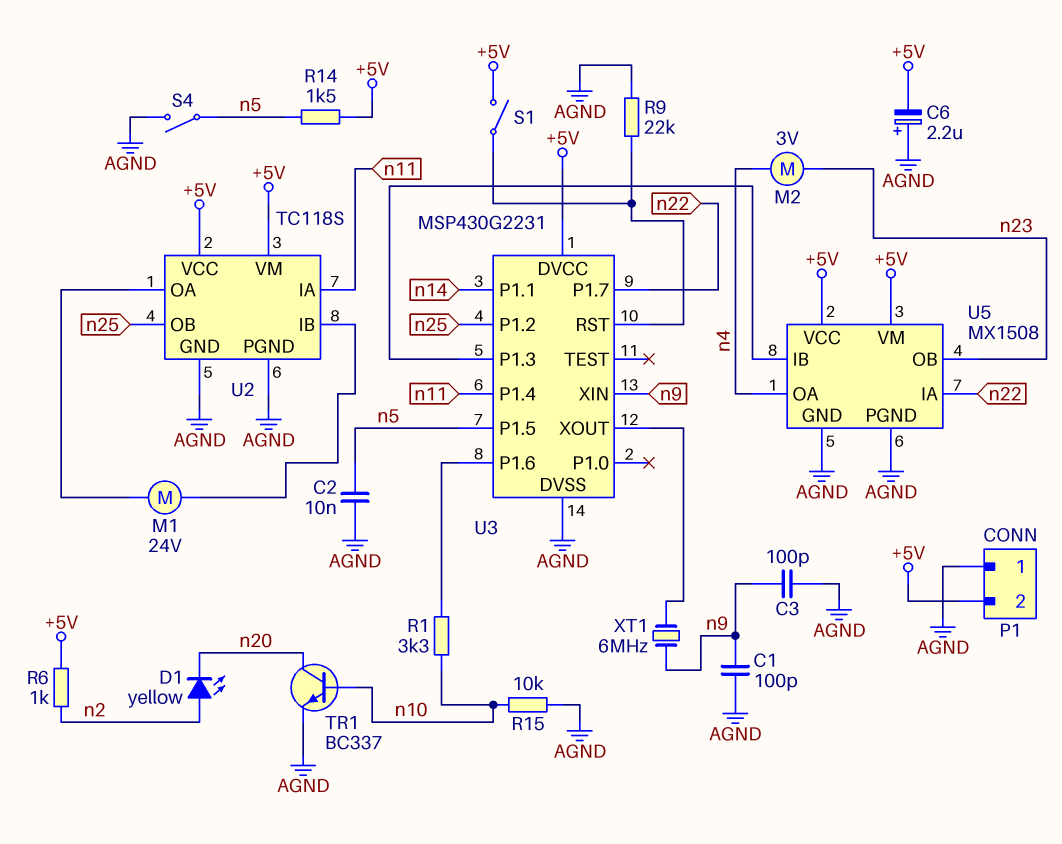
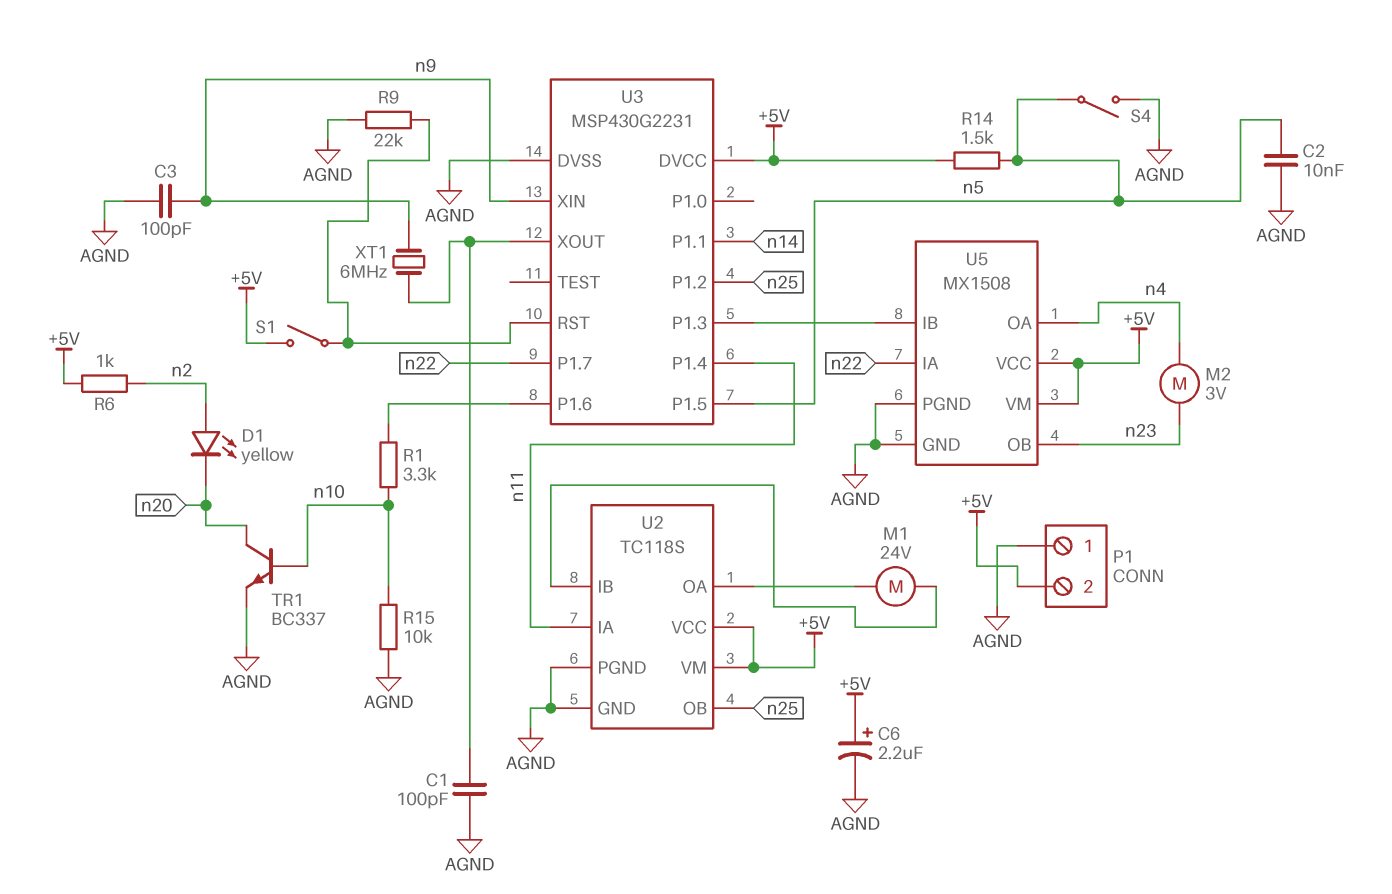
C1: 100pF (AGND, n9) -> 100pF (AGND, U3/XOUT)
C6: 2.2uF (plus AGND, minus +5V) -> 2.2uF (plus +5V, minus AGND)

